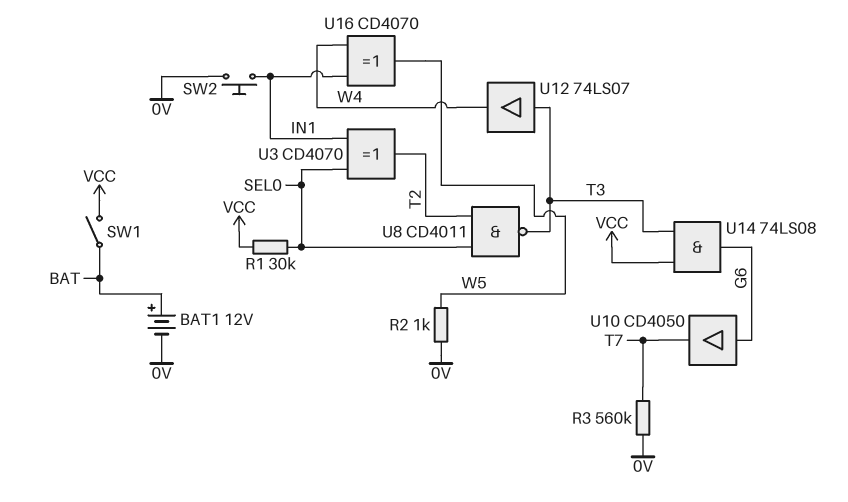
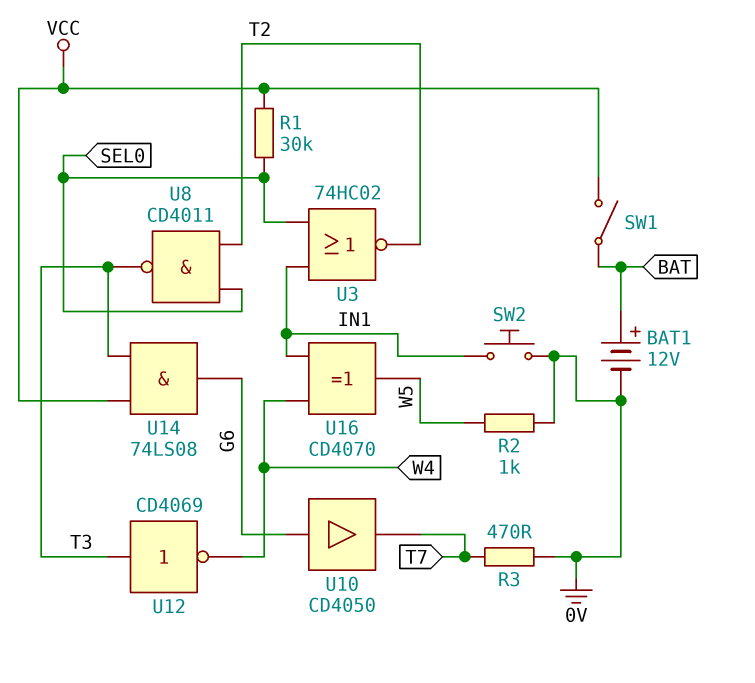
R3: 560k (0V, T7) -> 470 (0V, T7)
U3: XOR CD4070 (in IN1, in SEL0, out T2) -> NOR 74HC02 (in IN1, in SEL0, out T2)
U12: buffer 74LS07 (in T3, out W4) -> NOT CD4069 (in T3, out W4)

